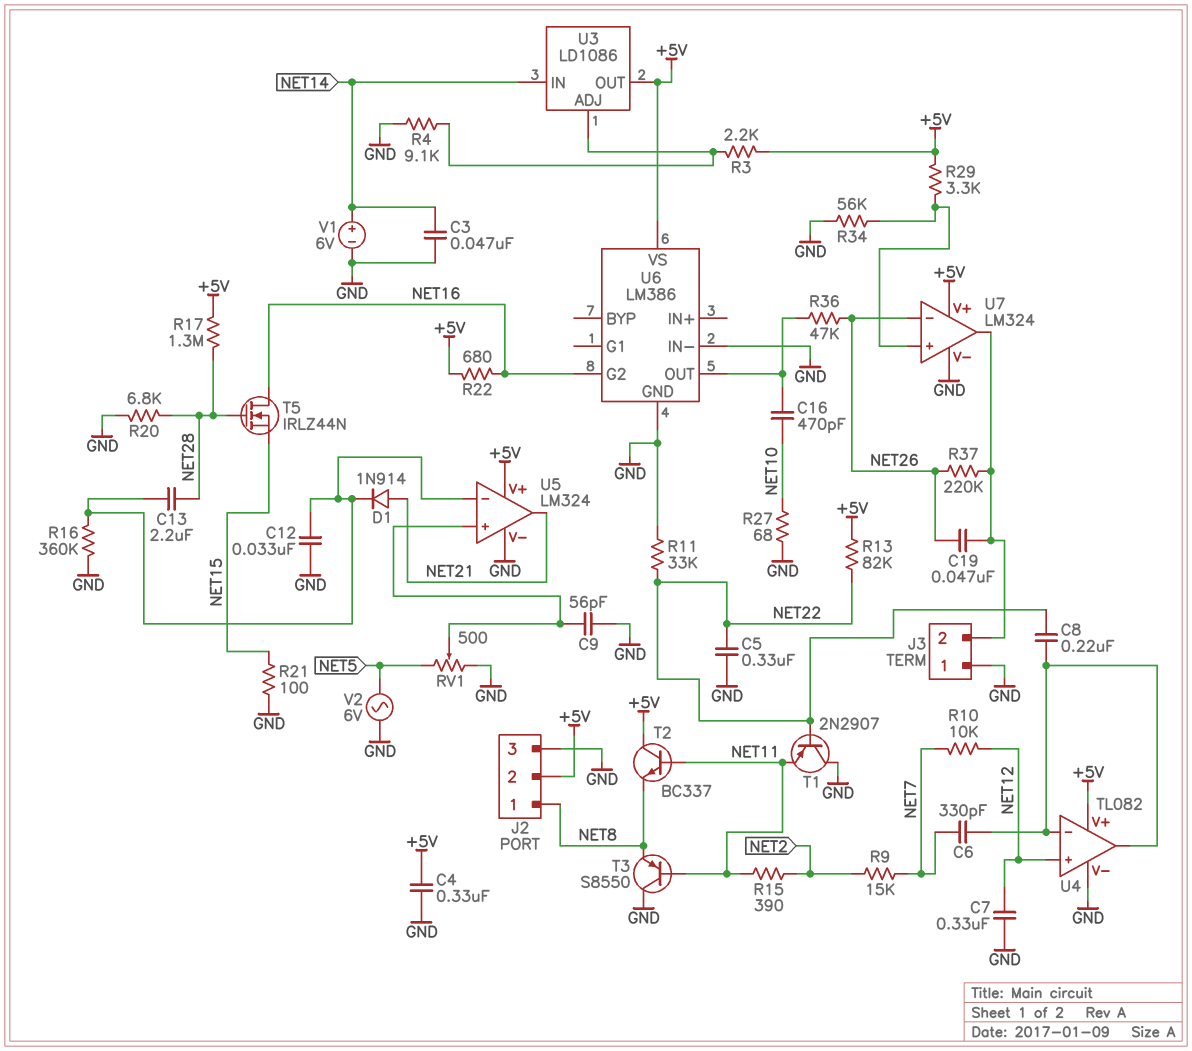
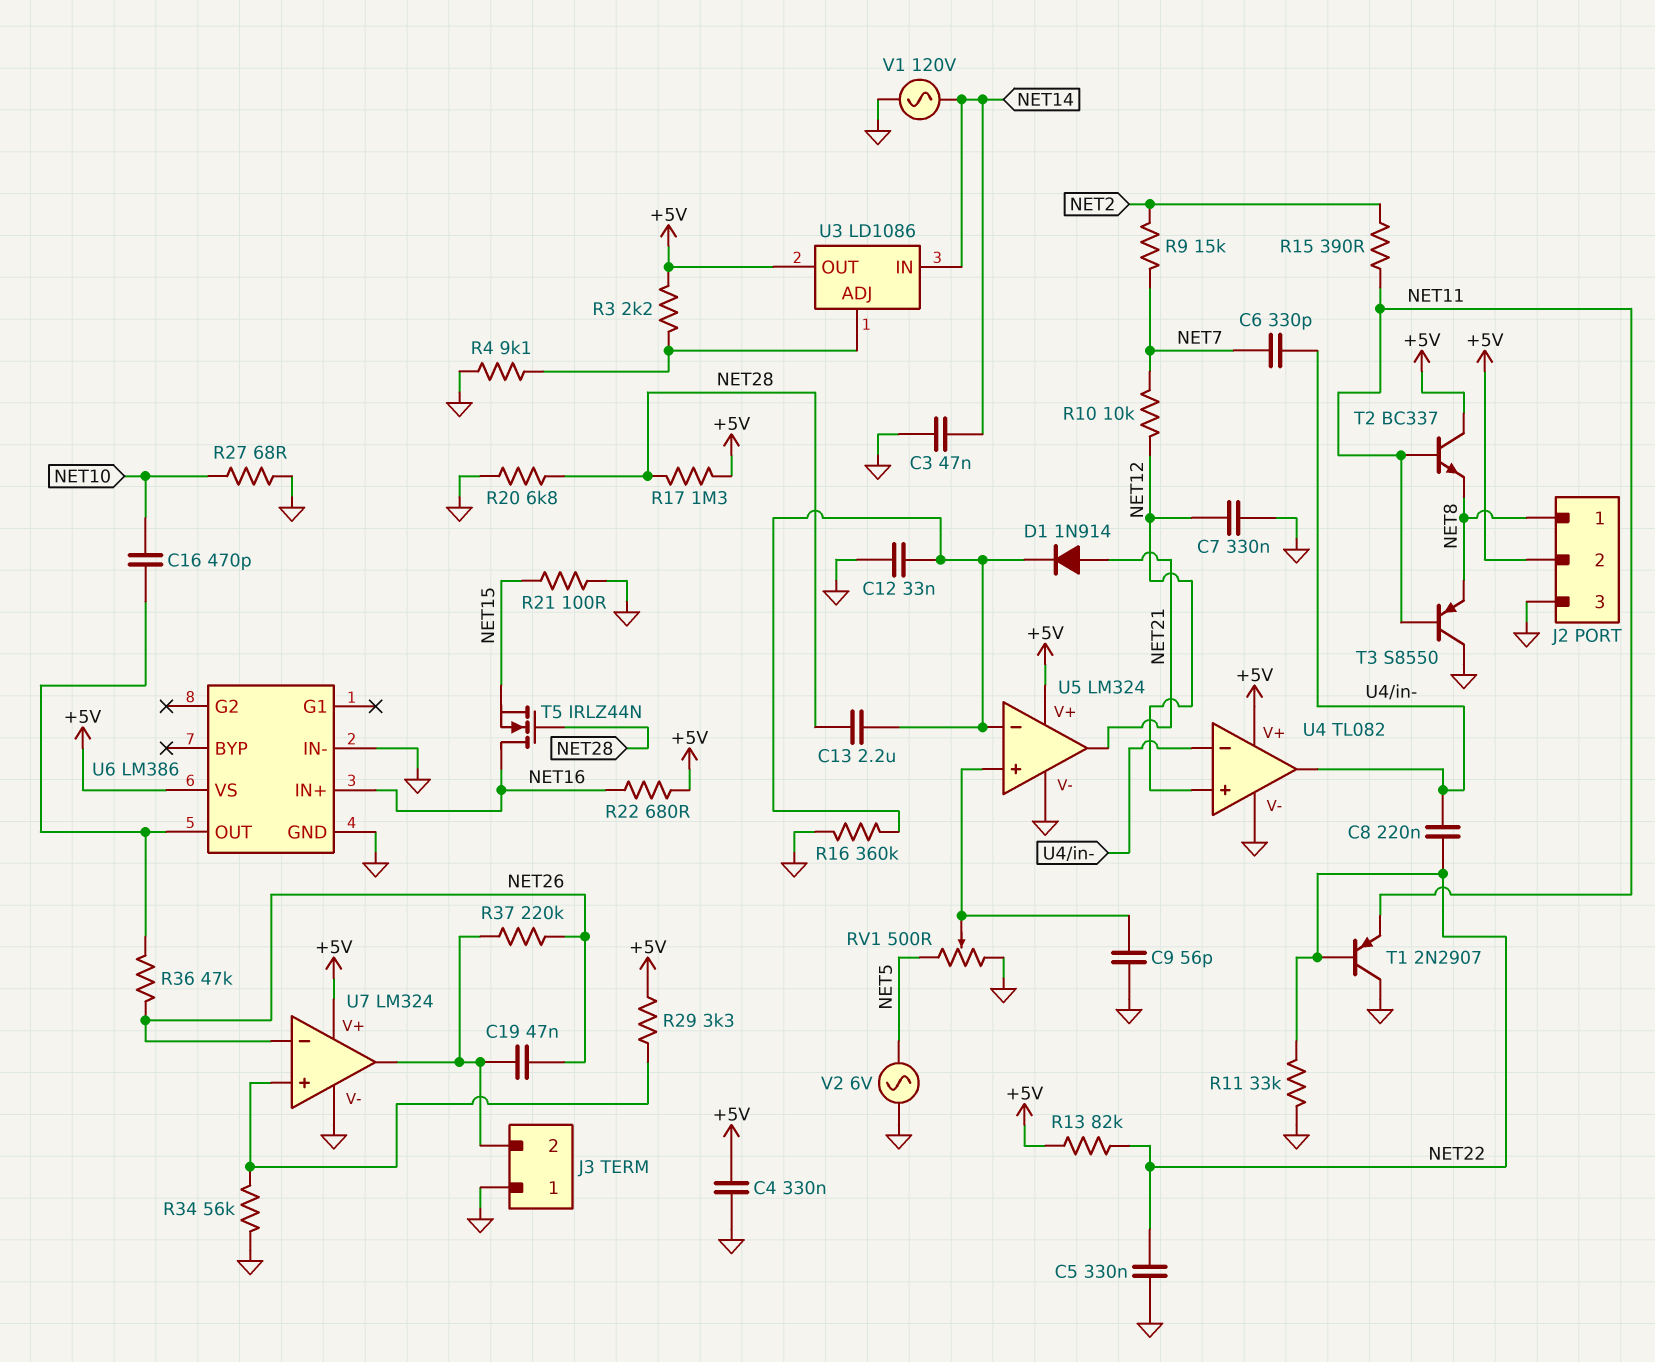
U6 pin G2: NET16 -> none
U6 pin IN+: none -> NET16
V1: 6V (plus NET14, minus GND) -> AC 120V (GND, NET14)

